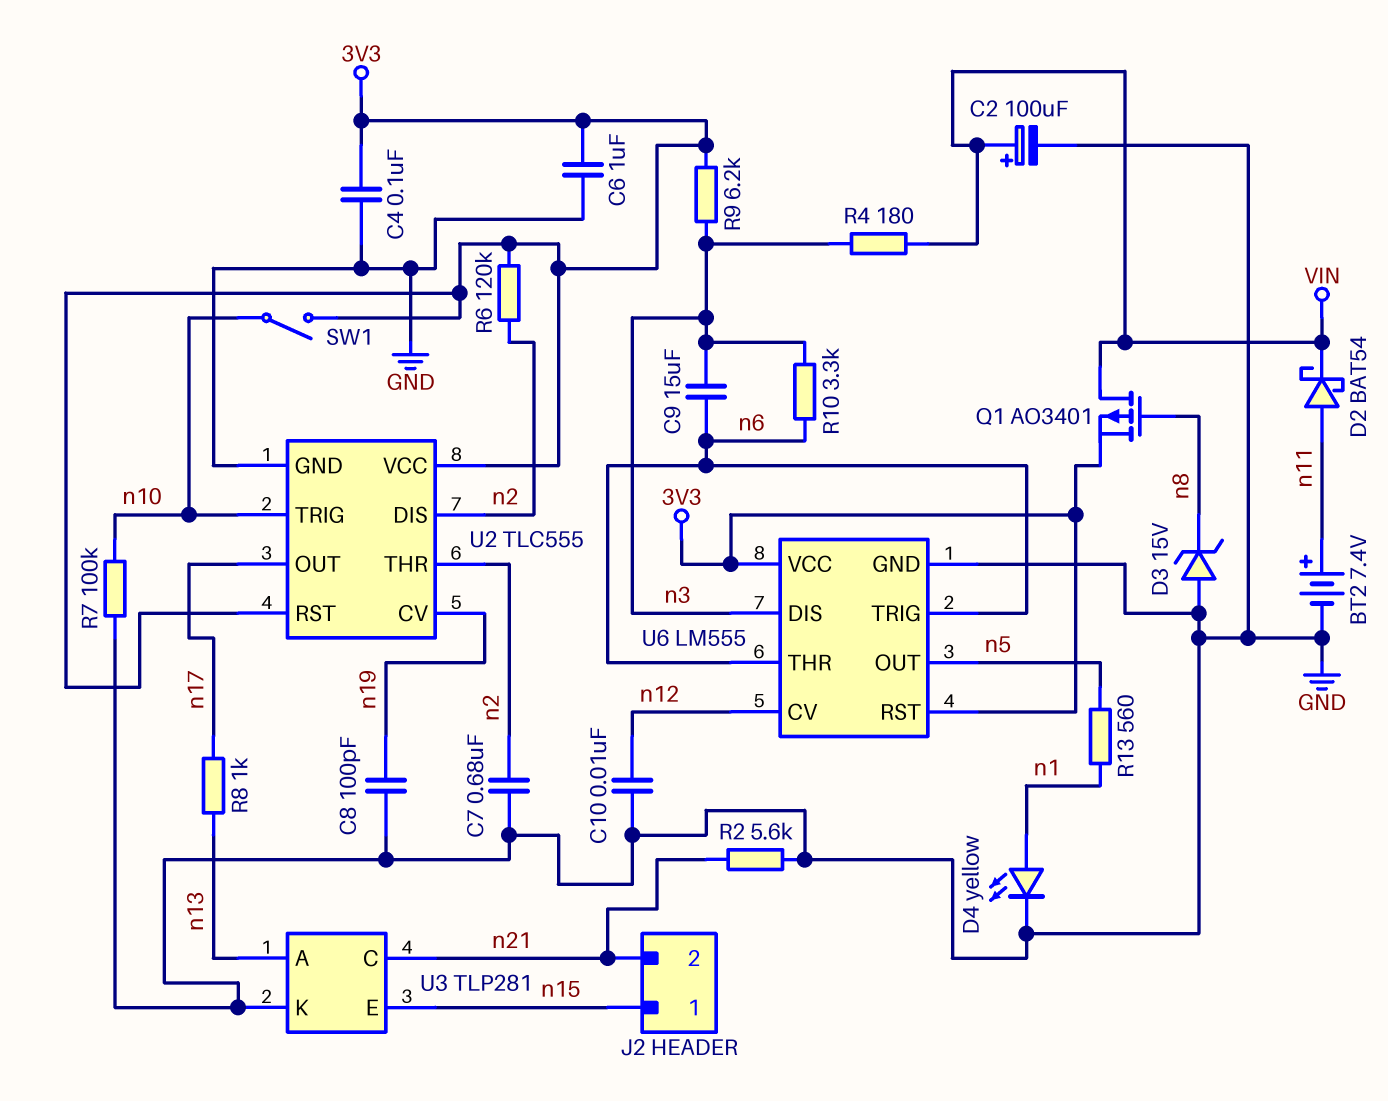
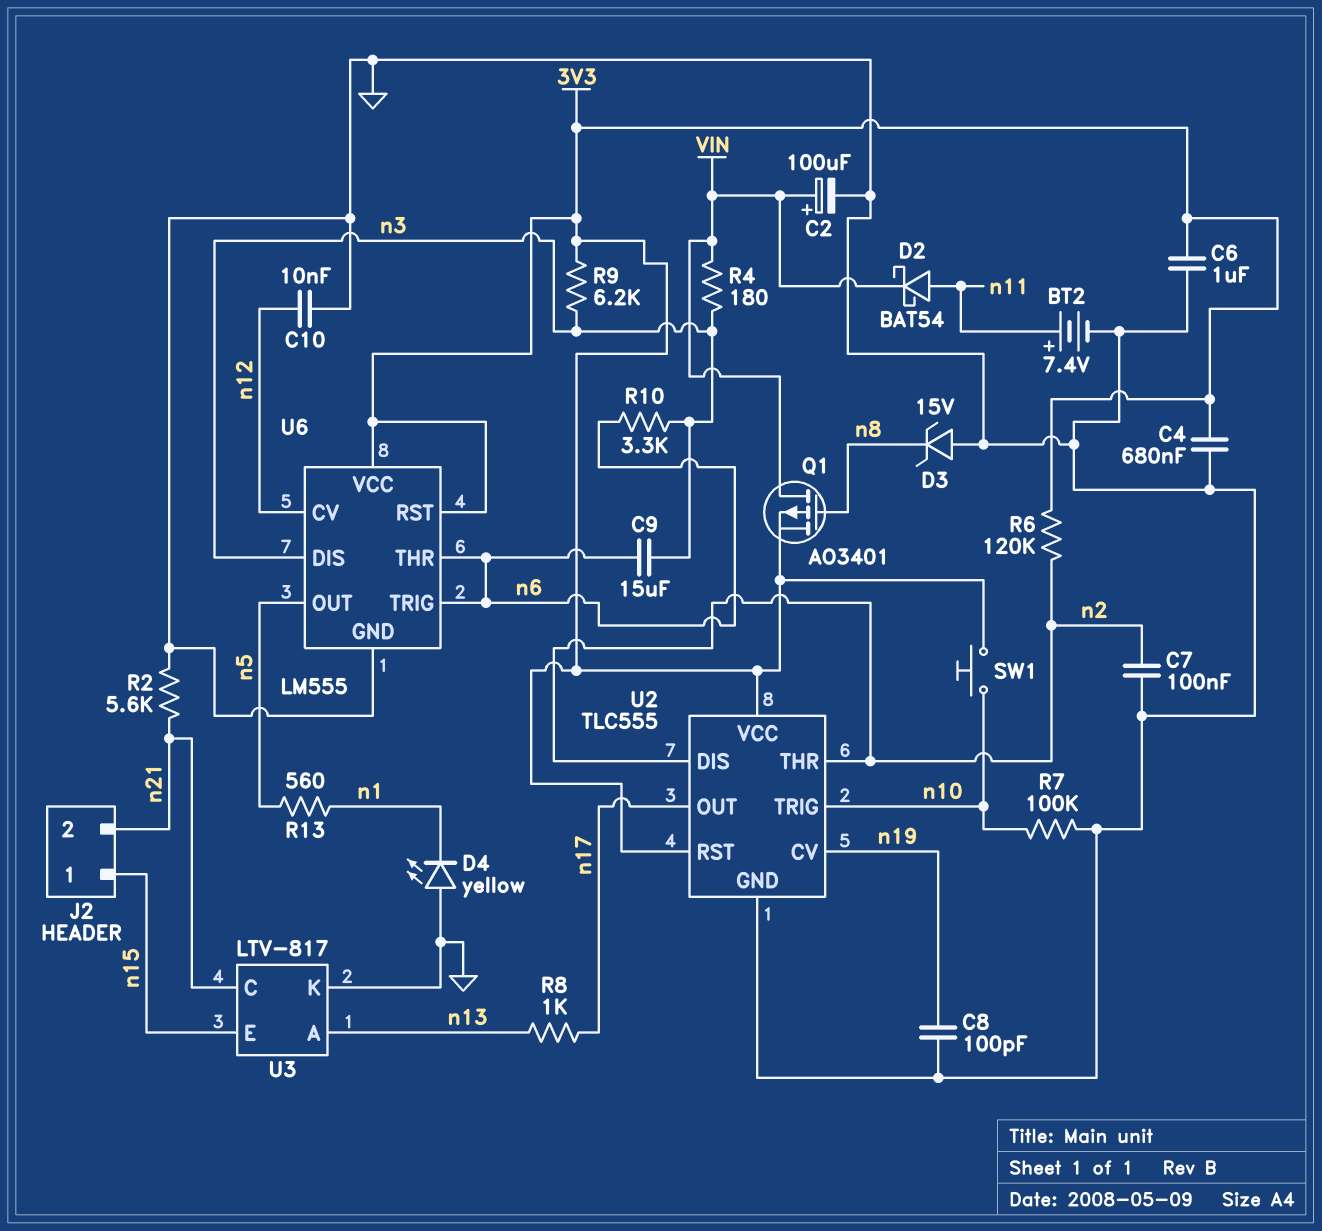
C4: 100nF (3V3, GND) -> 680nF (3V3, GND)
C7: 680nF (GND, n2) -> 100nF (GND, n2)
D4: LED yellow (A n1, K GND) -> LED yellow (A GND, K n1)
SW1: switch (3V3, n10) -> button (3V3, n10)
U3: TLP281 -> LTV-817

